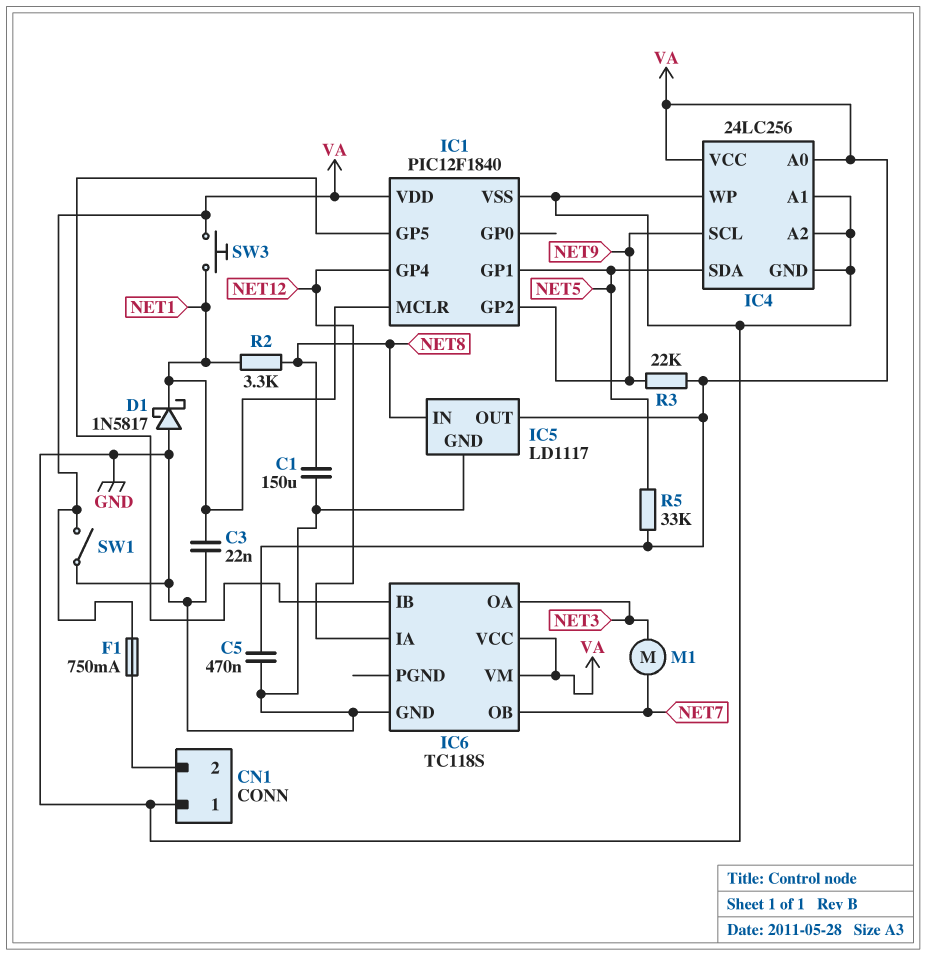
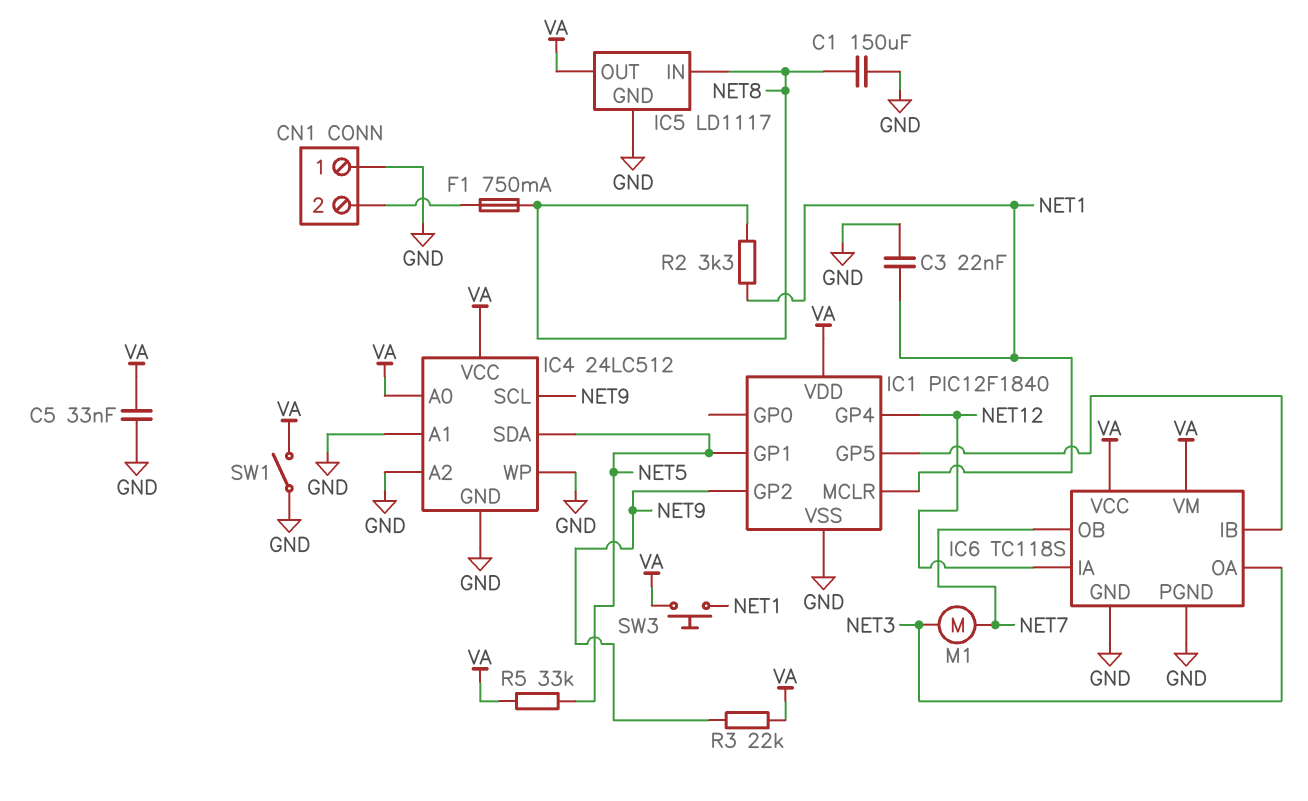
C5: 470nF (GND, VA) -> 33nF (GND, VA)
D1: schottky 1N5817 (A GND, K NET1) -> none
F1: 750mA (CN1/2, VA) -> 750mA (CN1/2, NET8)
IC4: 24LC256 -> 24LC512
IC6 pin PGND: none -> GND

